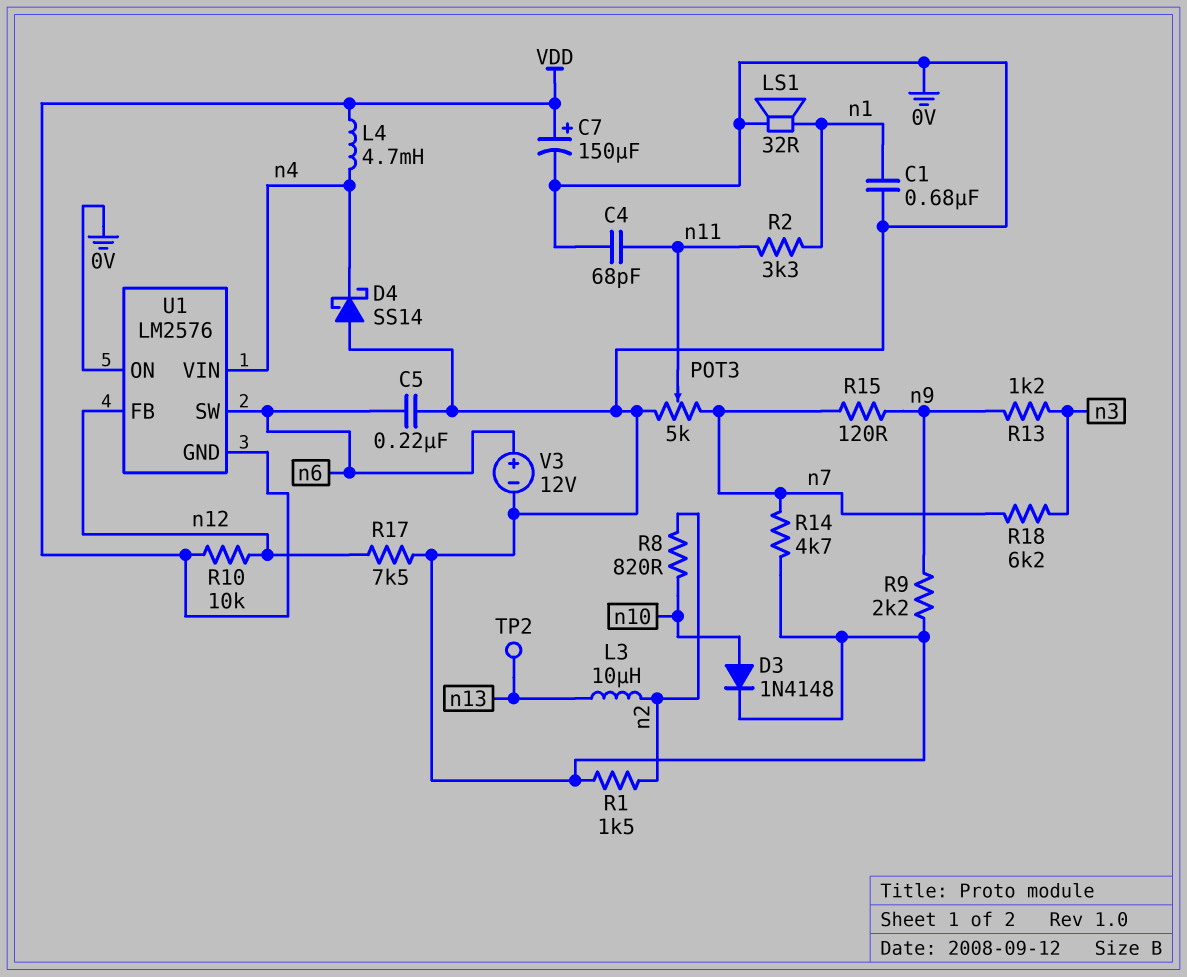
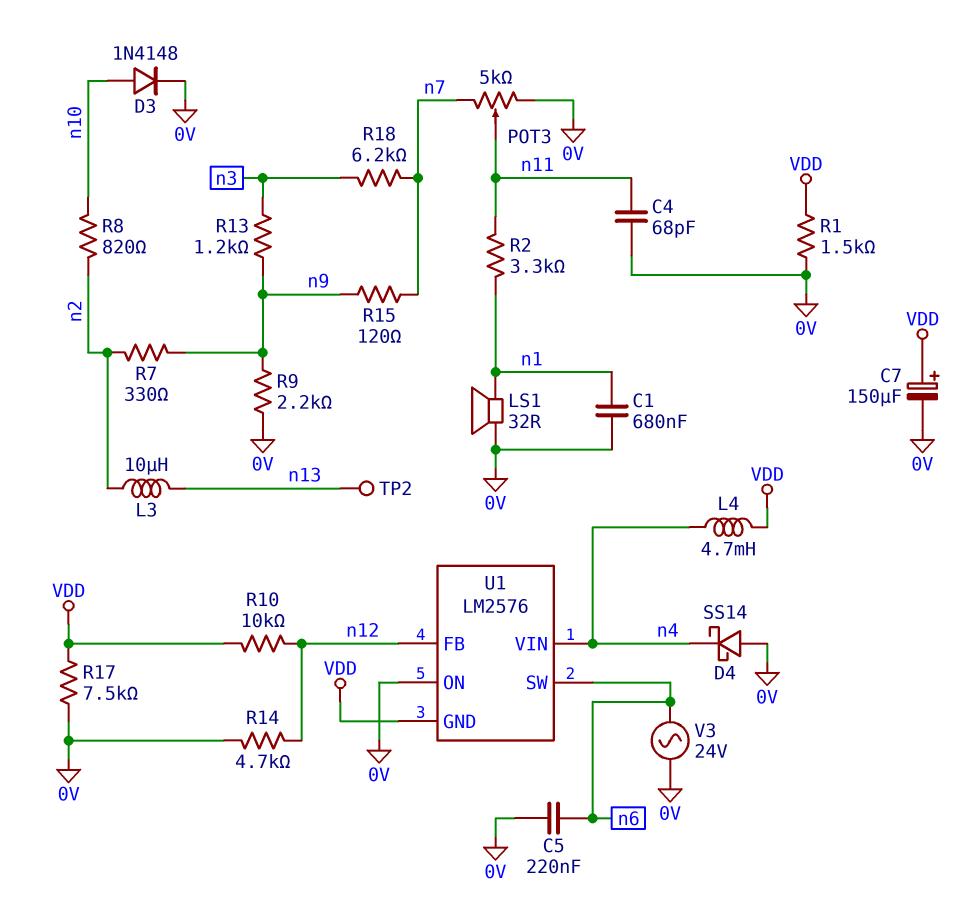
R1: 1.5k (0V, n2) -> 1.5k (0V, VDD)
R7: none -> 330 (n2, n9)
R14: 4.7k (0V, n7) -> 4.7k (0V, n12)
R17: 7.5k (0V, n12) -> 7.5k (0V, VDD)
V3: 12V (plus n6, minus 0V) -> AC 24V (0V, n6)

